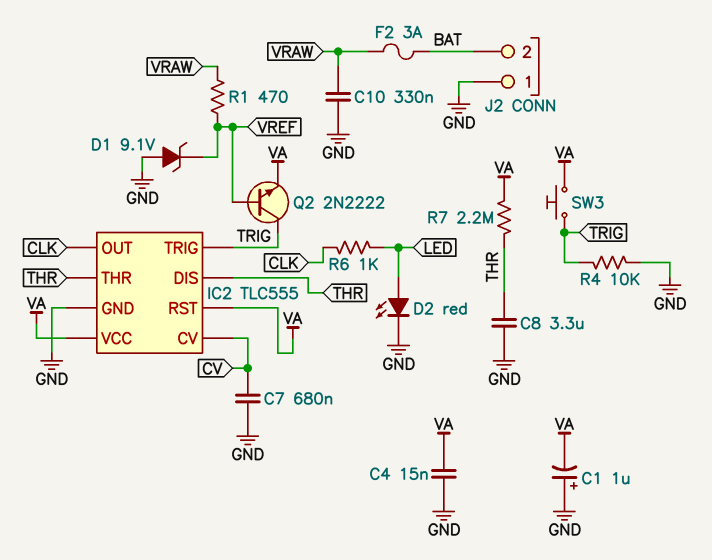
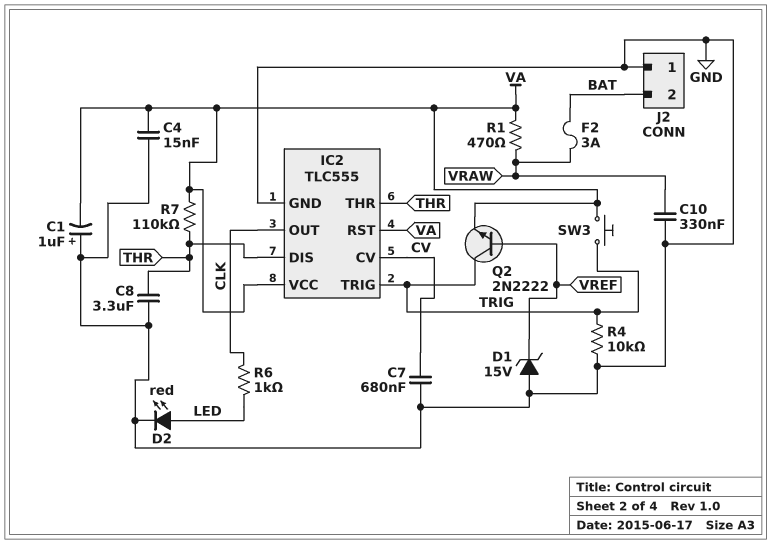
D1: zener 9.1V (A GND, K VREF) -> zener 15V (A GND, K VREF)
R1: 470 (VRAW, VREF) -> 470 (VA, VRAW)
R7: 2.2M (THR, VA) -> 110k (THR, VA)

